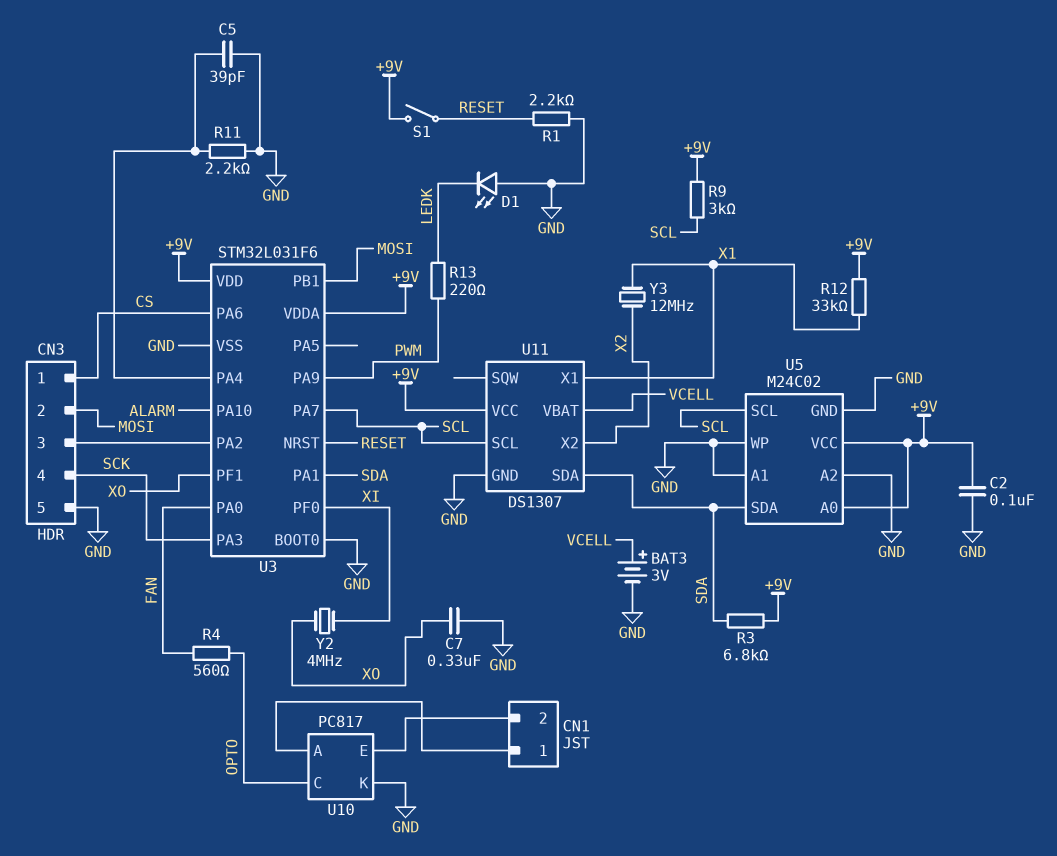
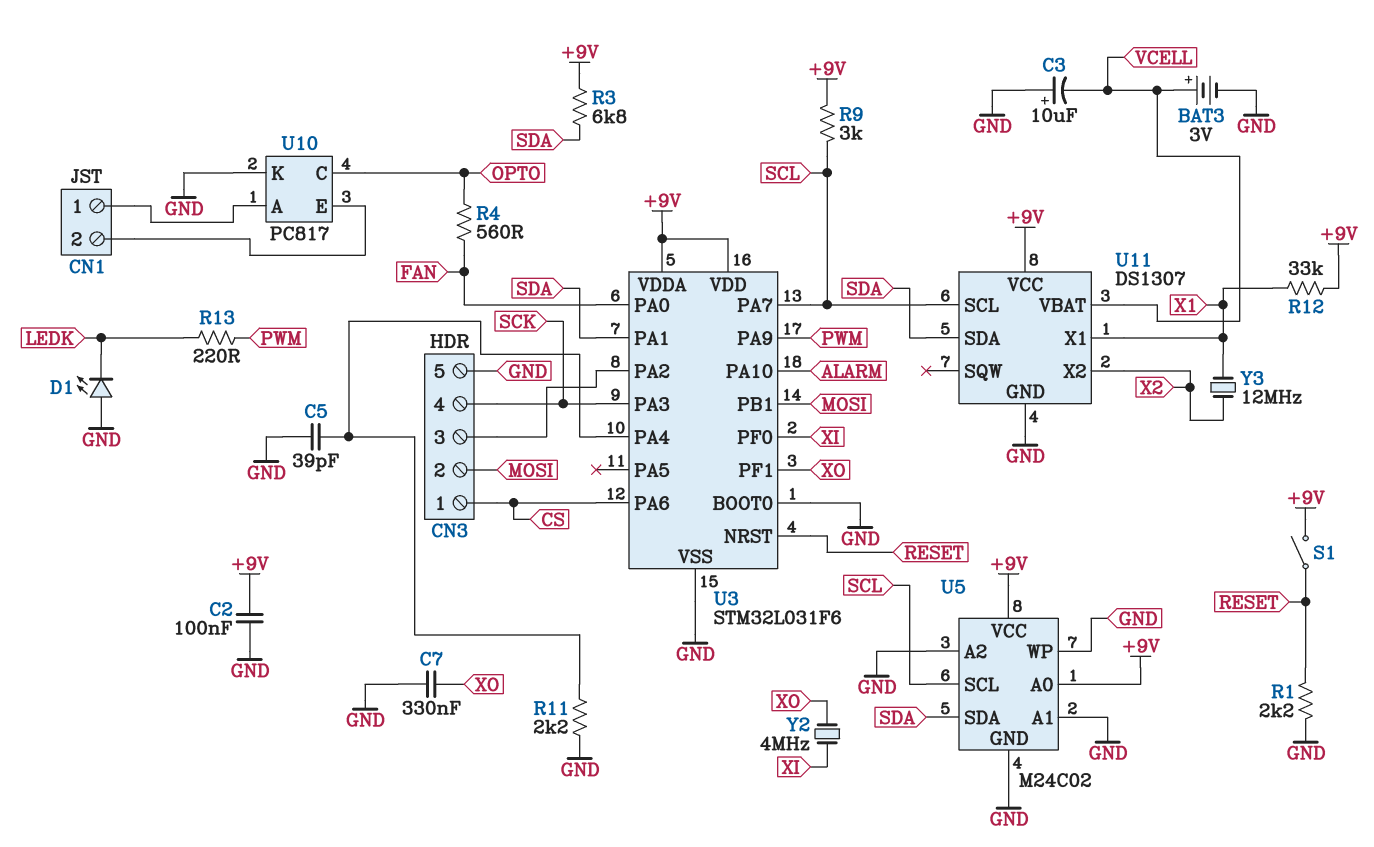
C3: none -> 10uF (plus GND, minus VCELL)

